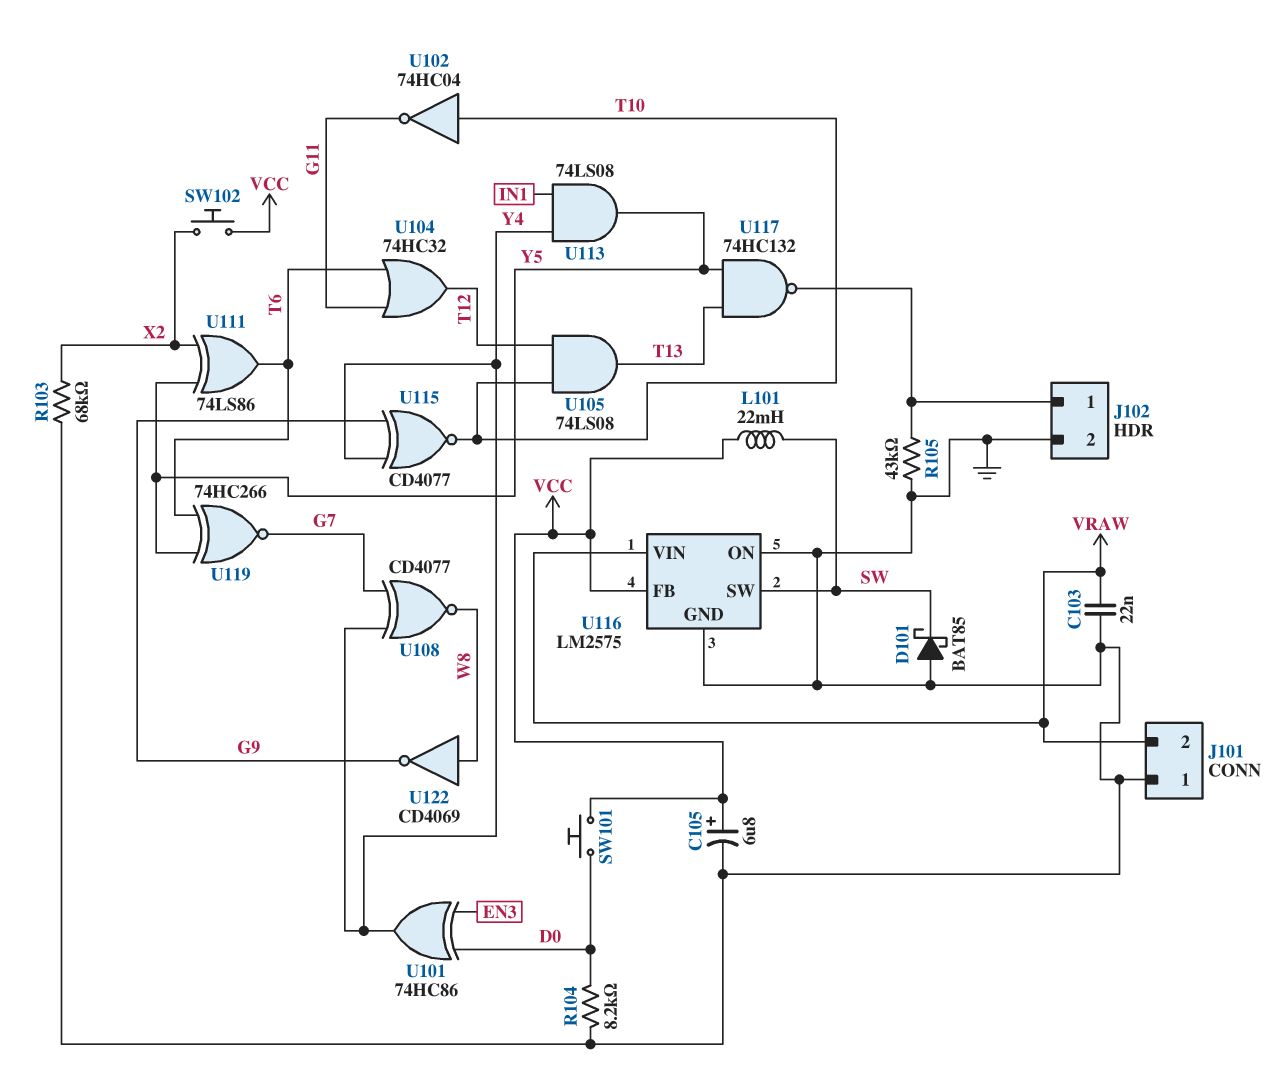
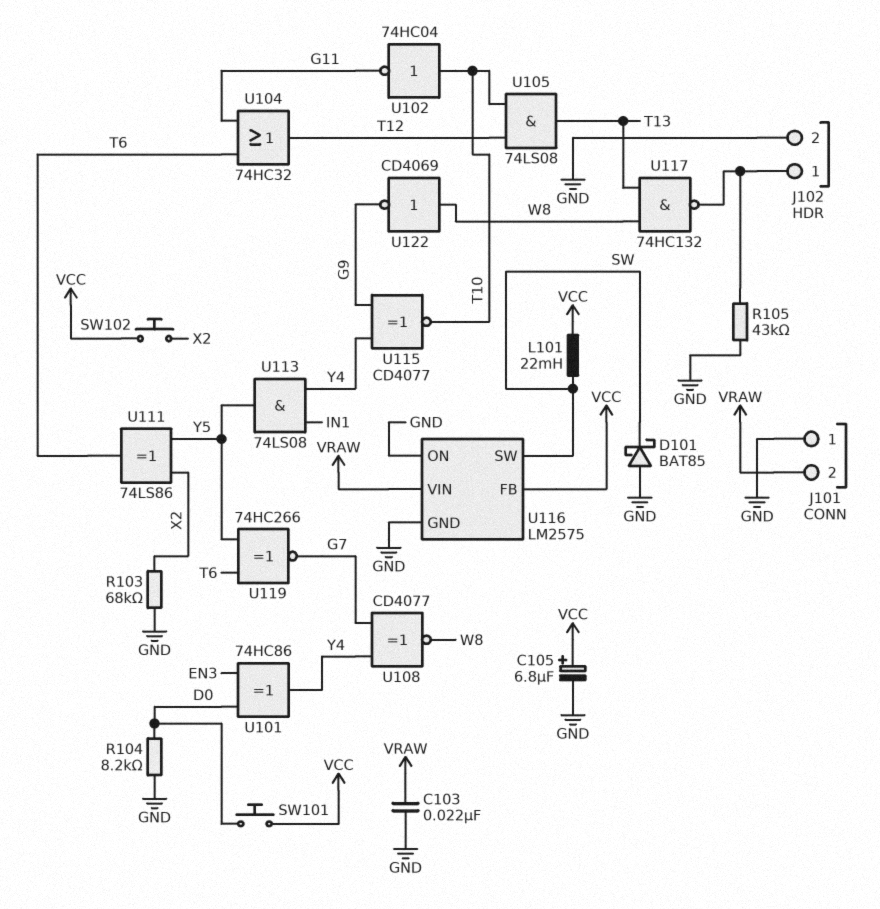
U117: NAND 74HC132 (in T13, in Y5, out J102/1) -> NAND 74HC132 (in T13, in W8, out J102/1)

